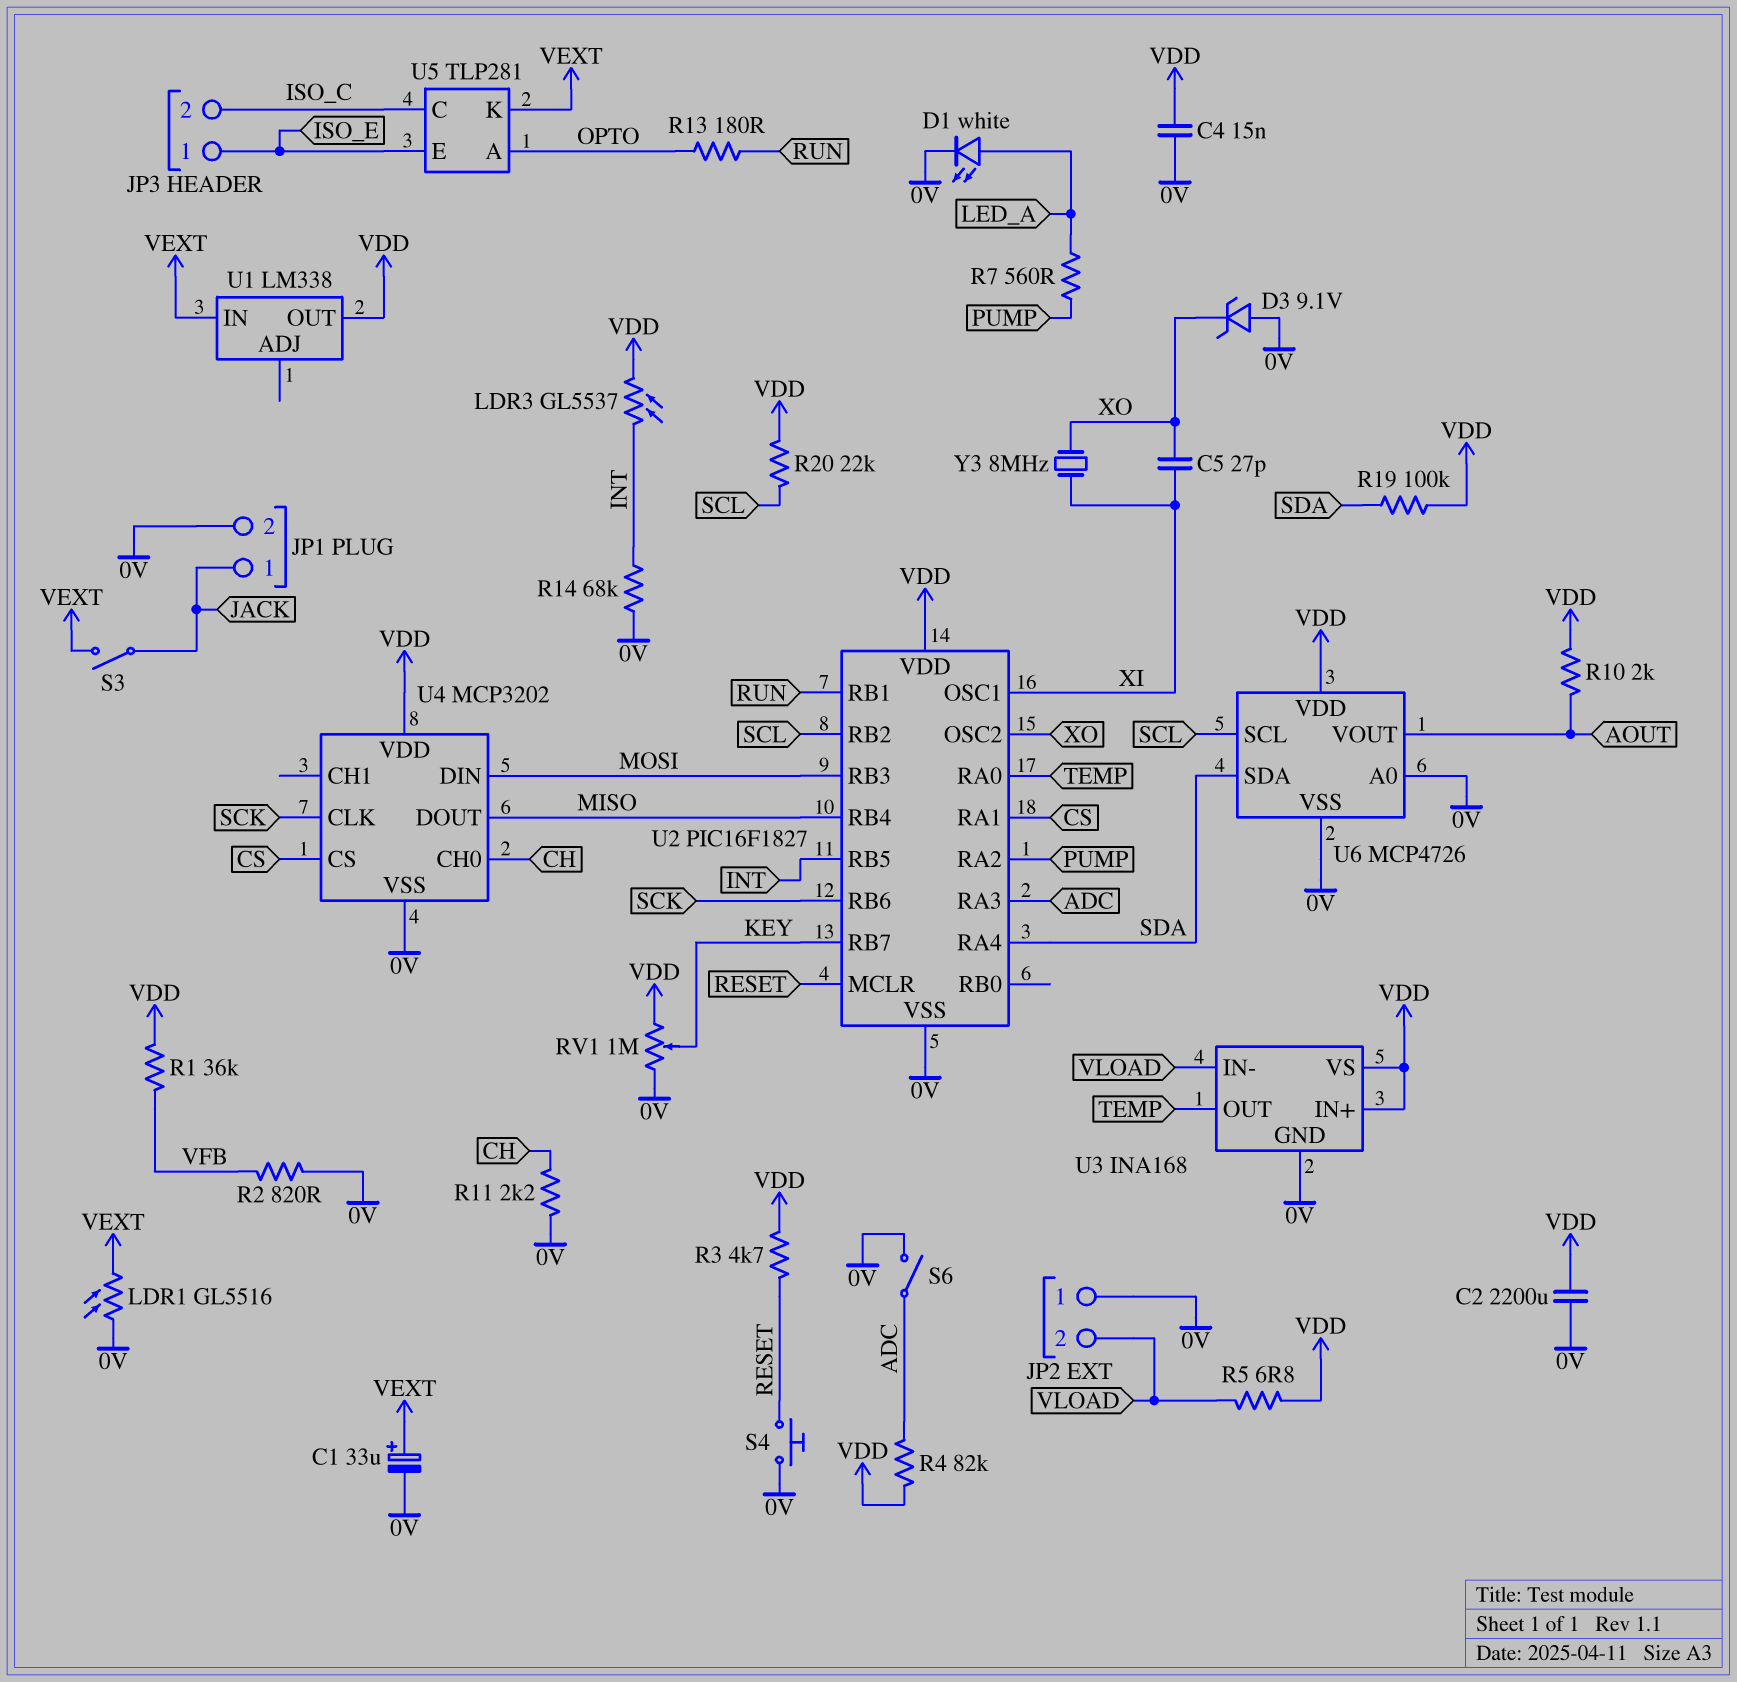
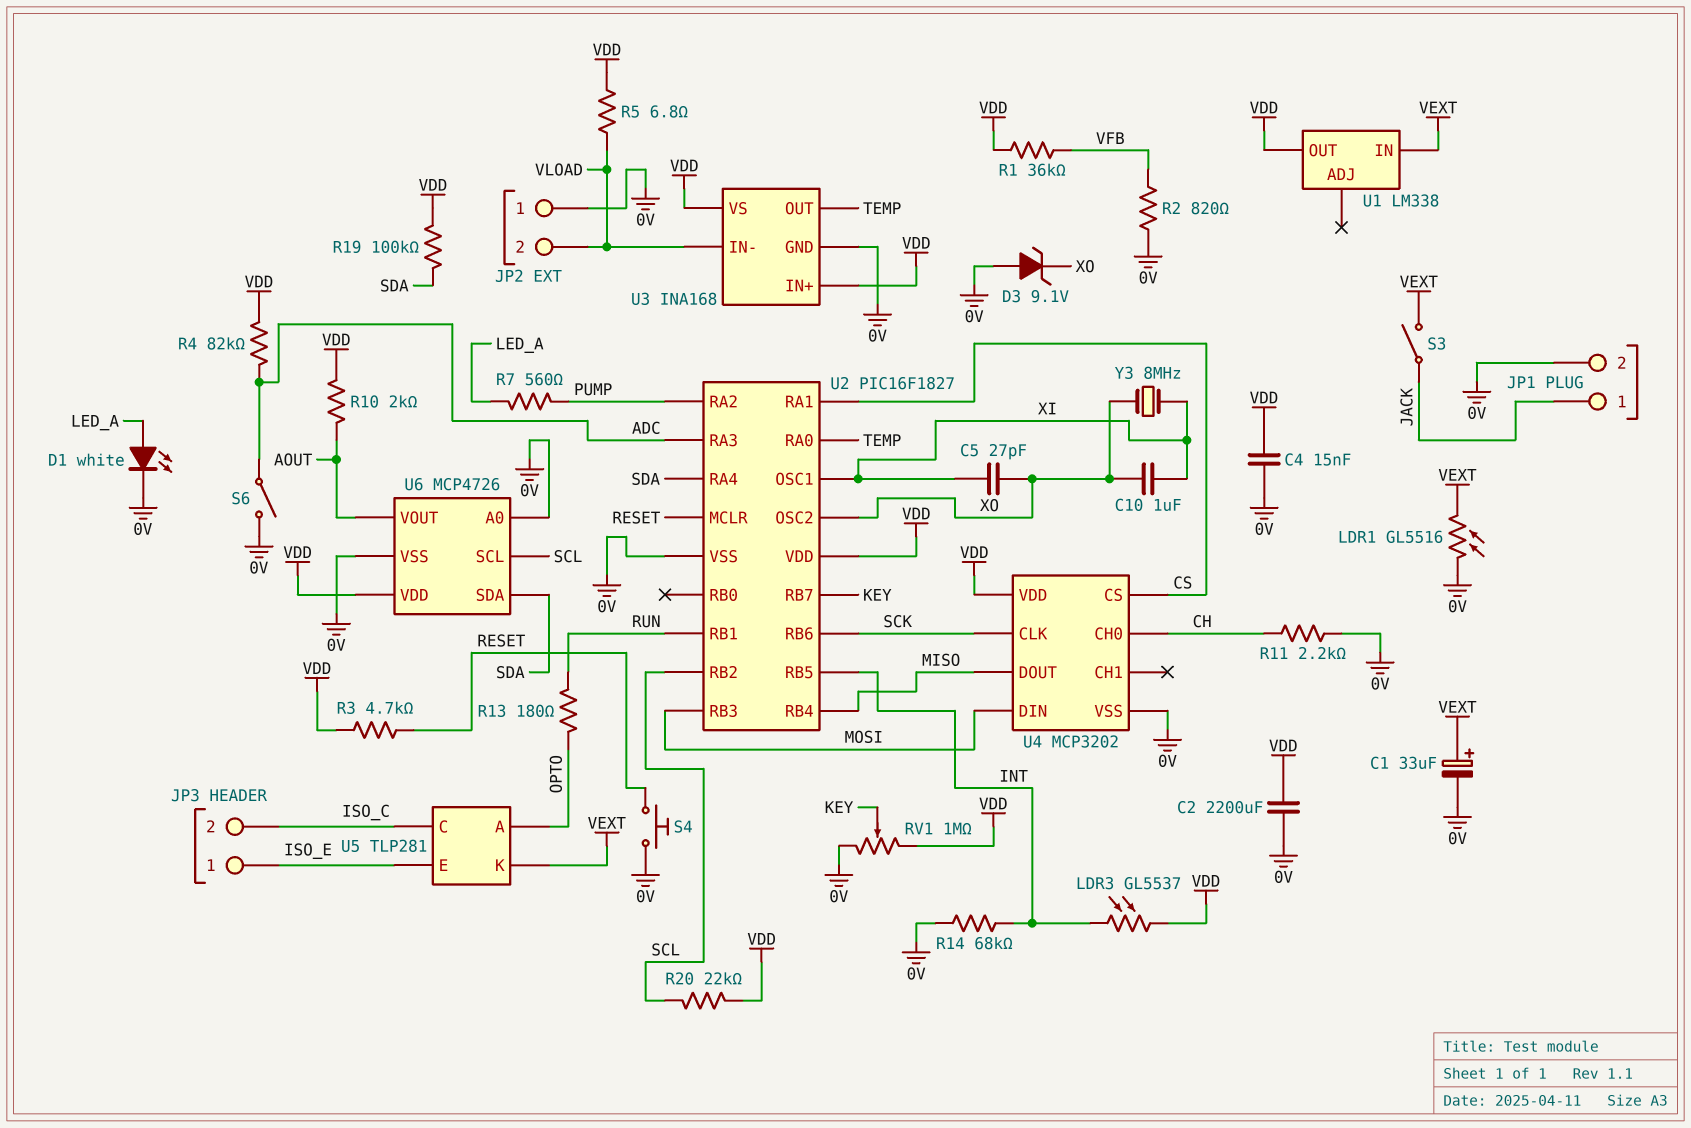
C10: none -> 1uF (XI, XO)

